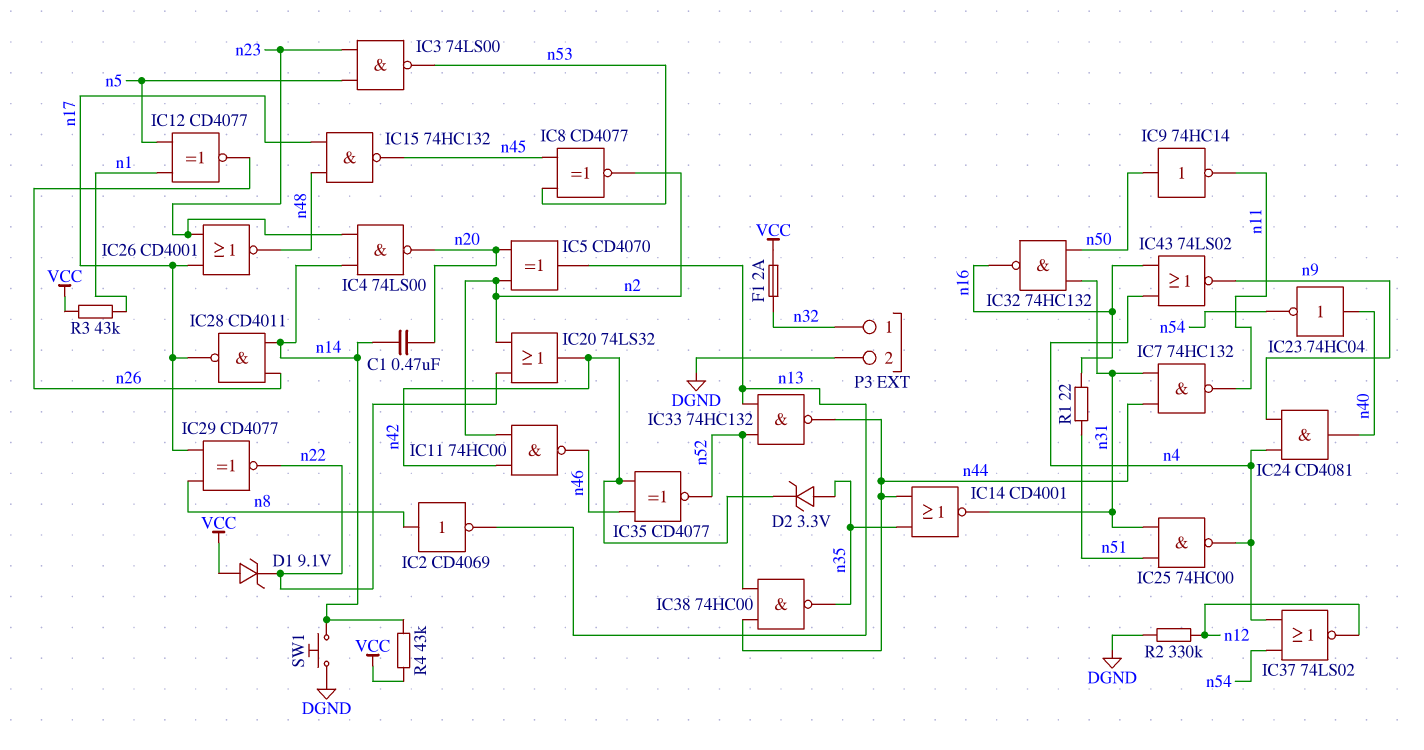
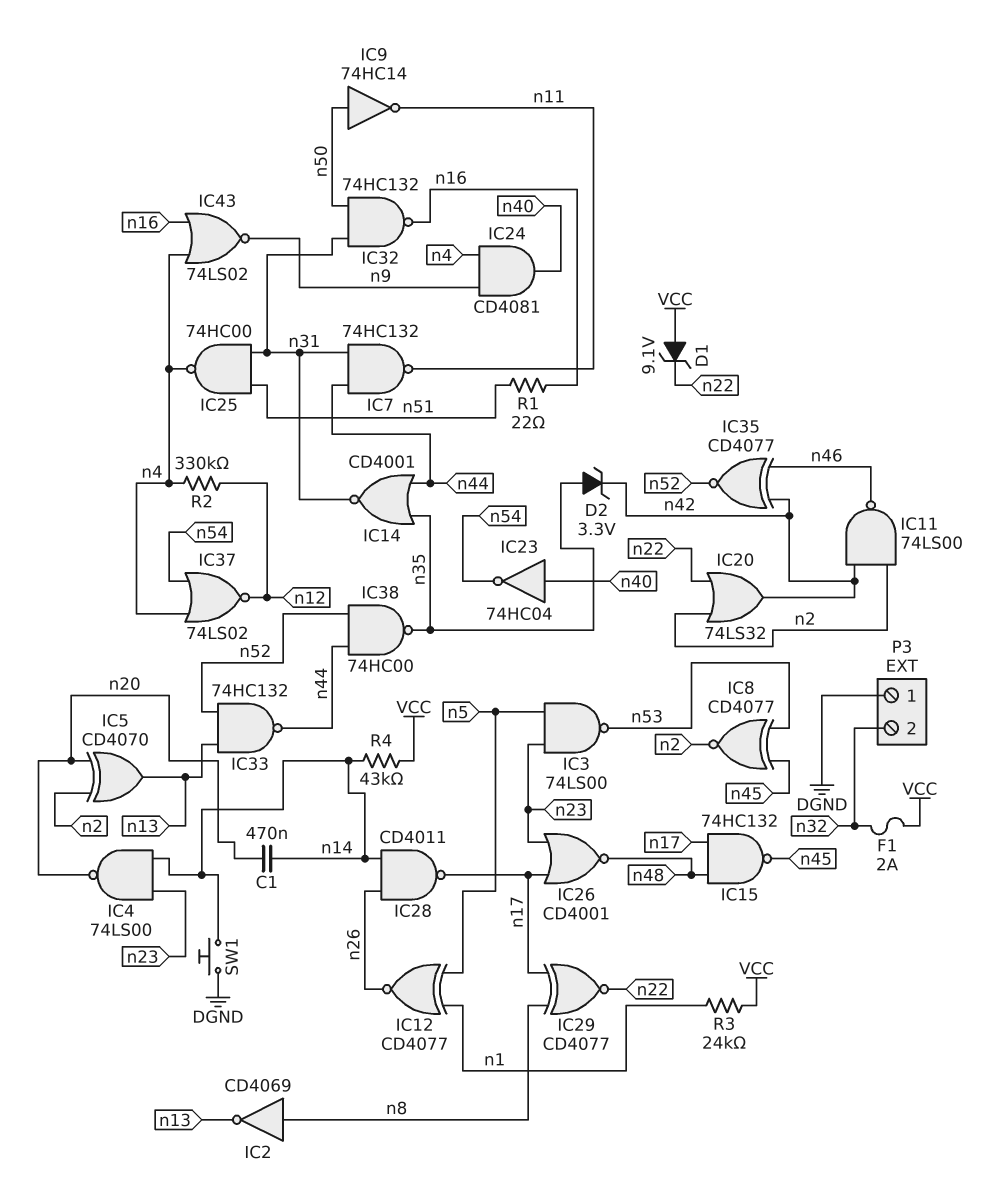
IC11: NAND 74HC00 (in n2, in n42, out n46) -> NAND 74LS00 (in n2, in n42, out n46)
P3 pin 1: n32 -> DGND
P3 pin 2: DGND -> n32
R2: 330k (DGND, n12) -> 330k (n4, n12)
R3: 43k (VCC, n1) -> 24k (VCC, n1)

